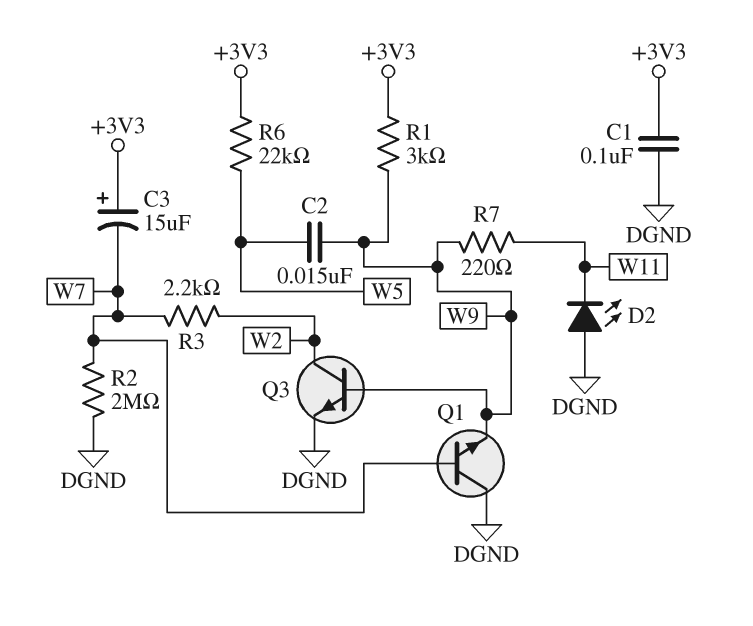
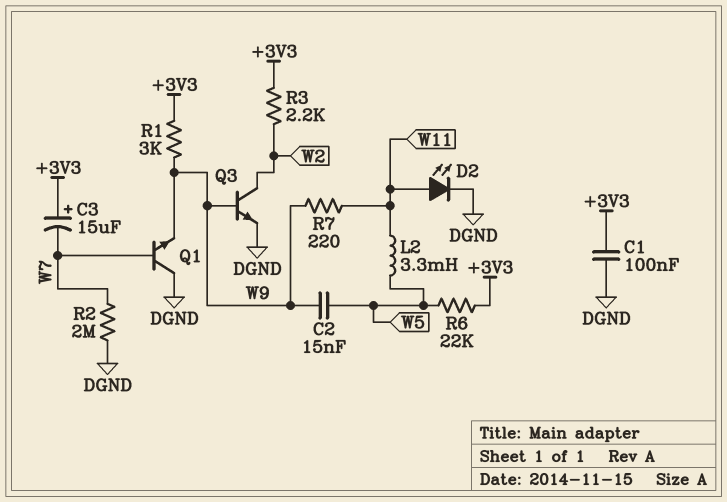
D2: LED (A DGND, K W11) -> LED (A W11, K DGND)
L2: none -> 3.3mH (W5, W11)
R3: 2.2k (W2, W7) -> 2.2k (+3V3, W2)

